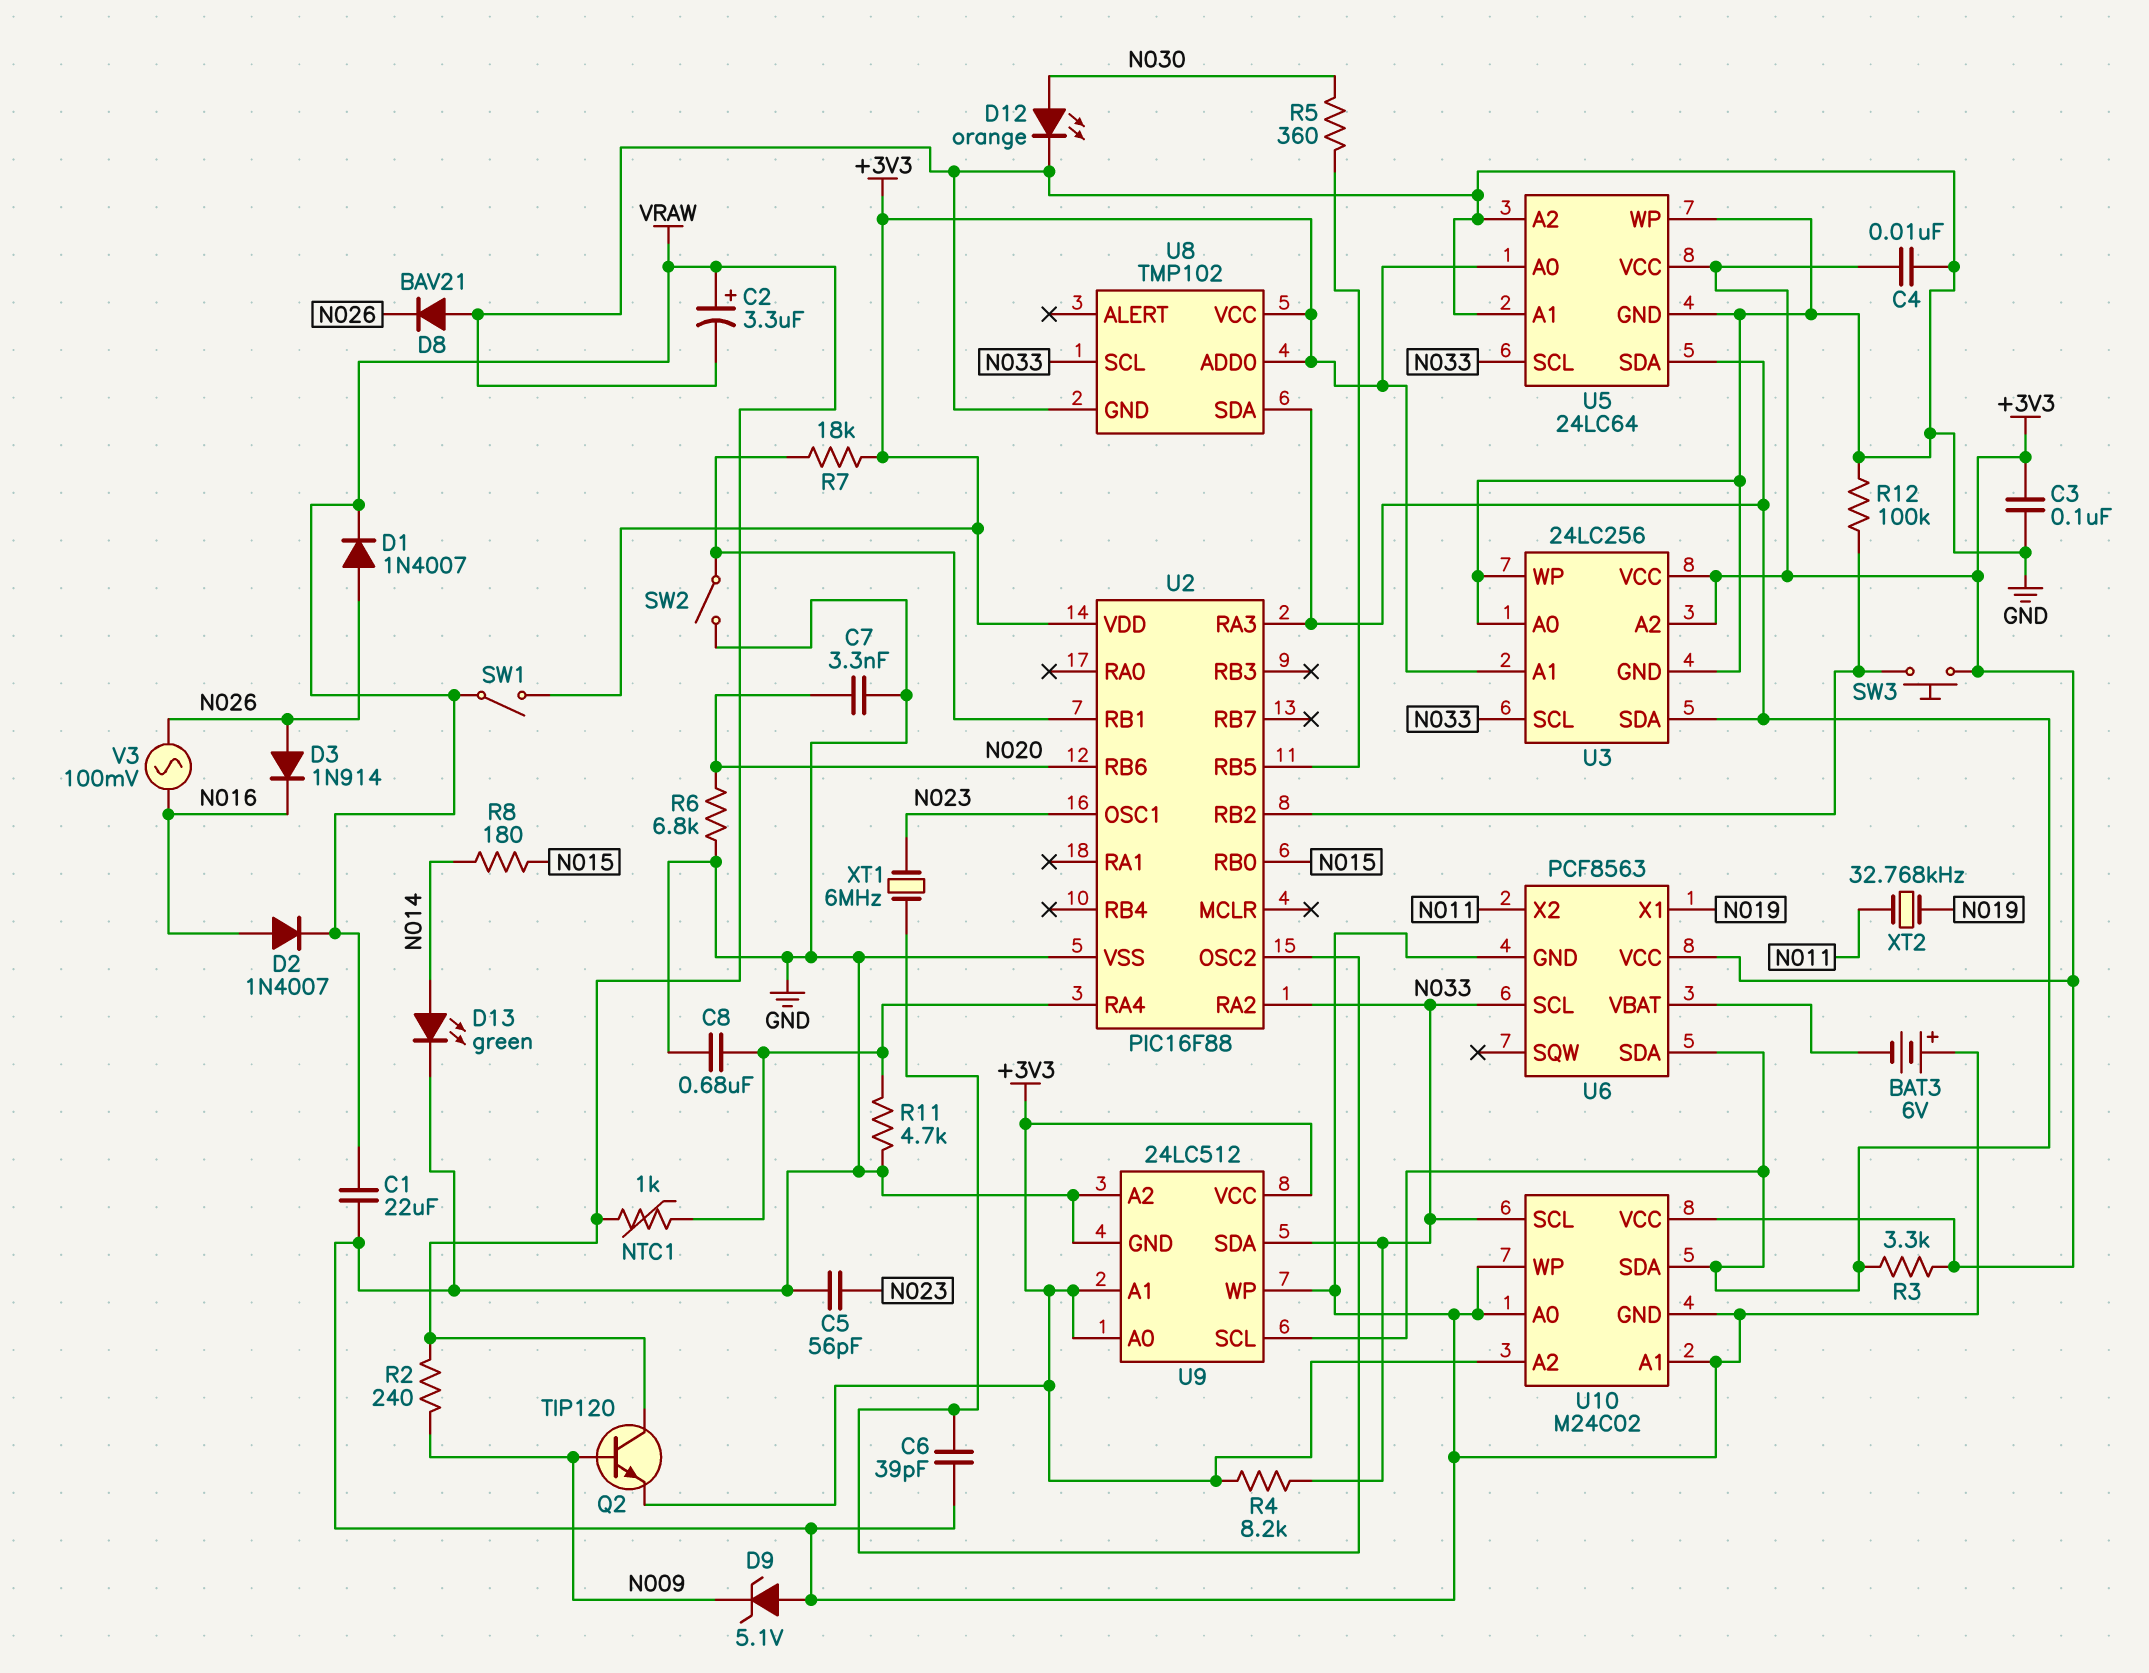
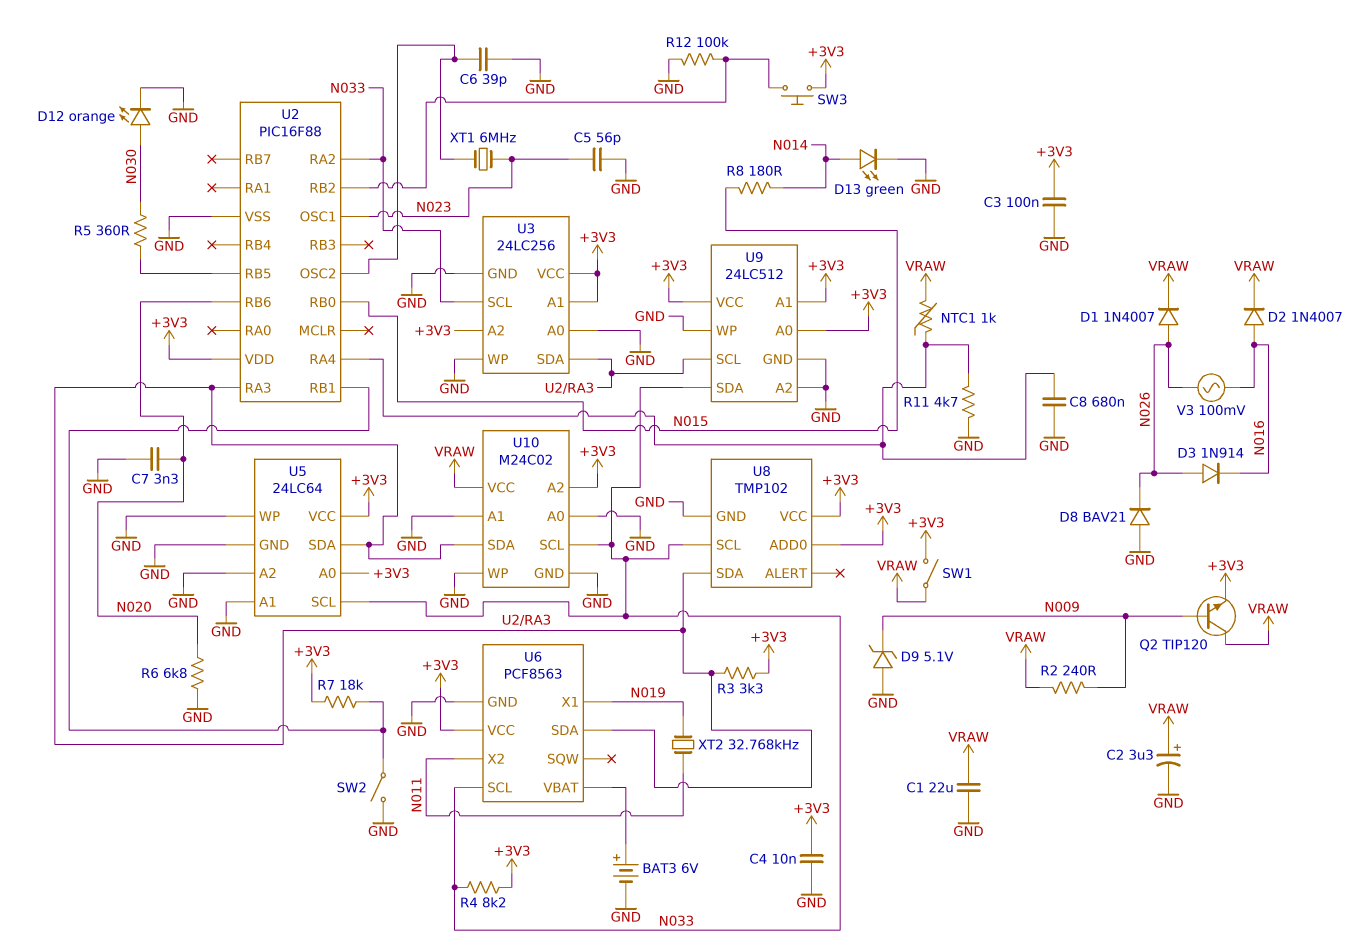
BAT3: 6V (plus GND, minus U6/VBAT) -> 6V (plus U6/VBAT, minus GND)
U10 pin VCC: +3V3 -> VRAW

